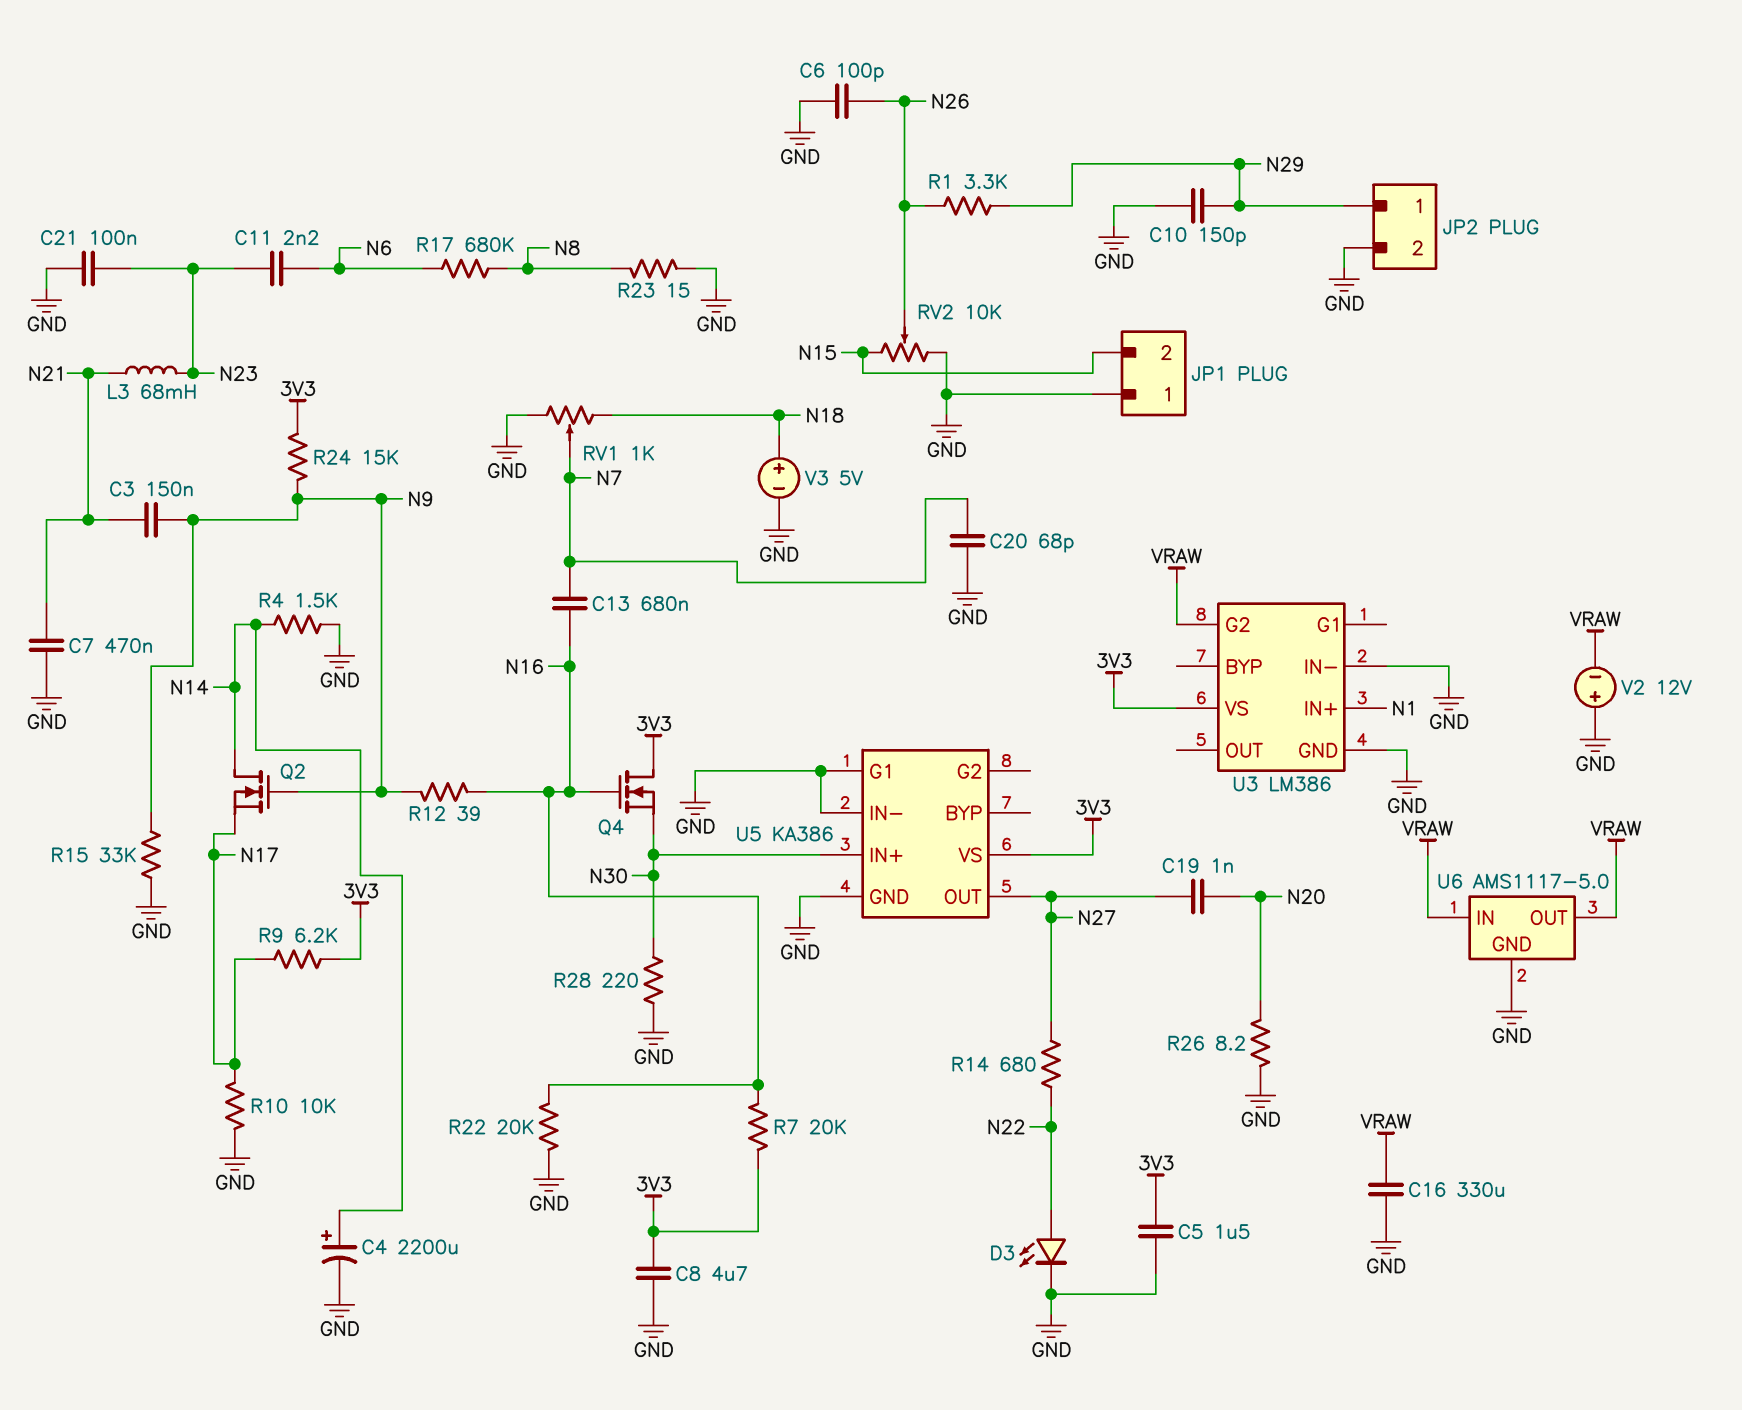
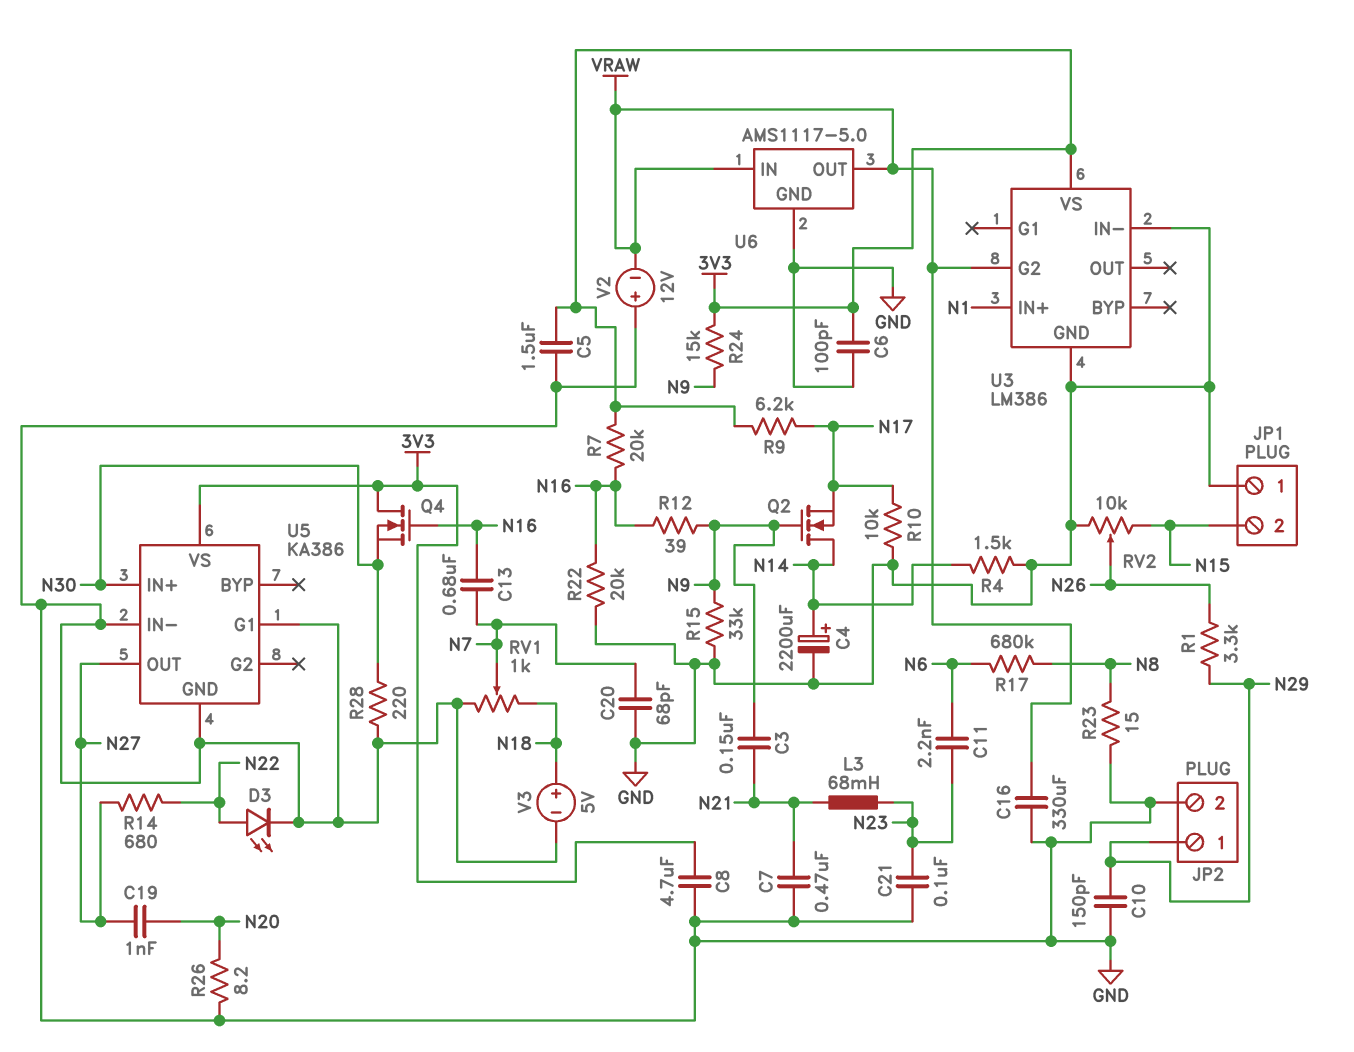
C6: 100pF (GND, N26) -> 100pF (3V3, GND)

